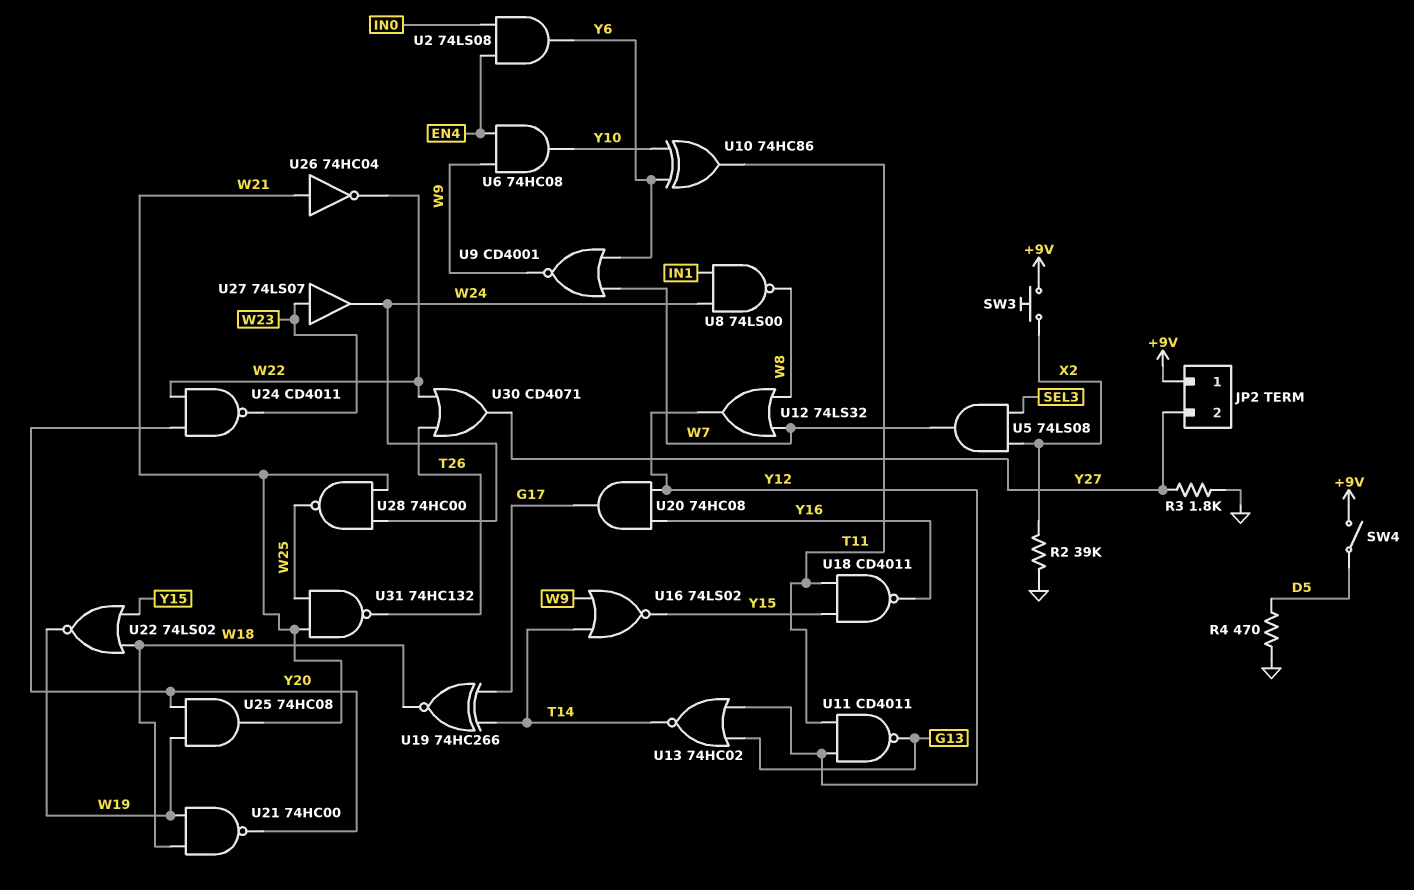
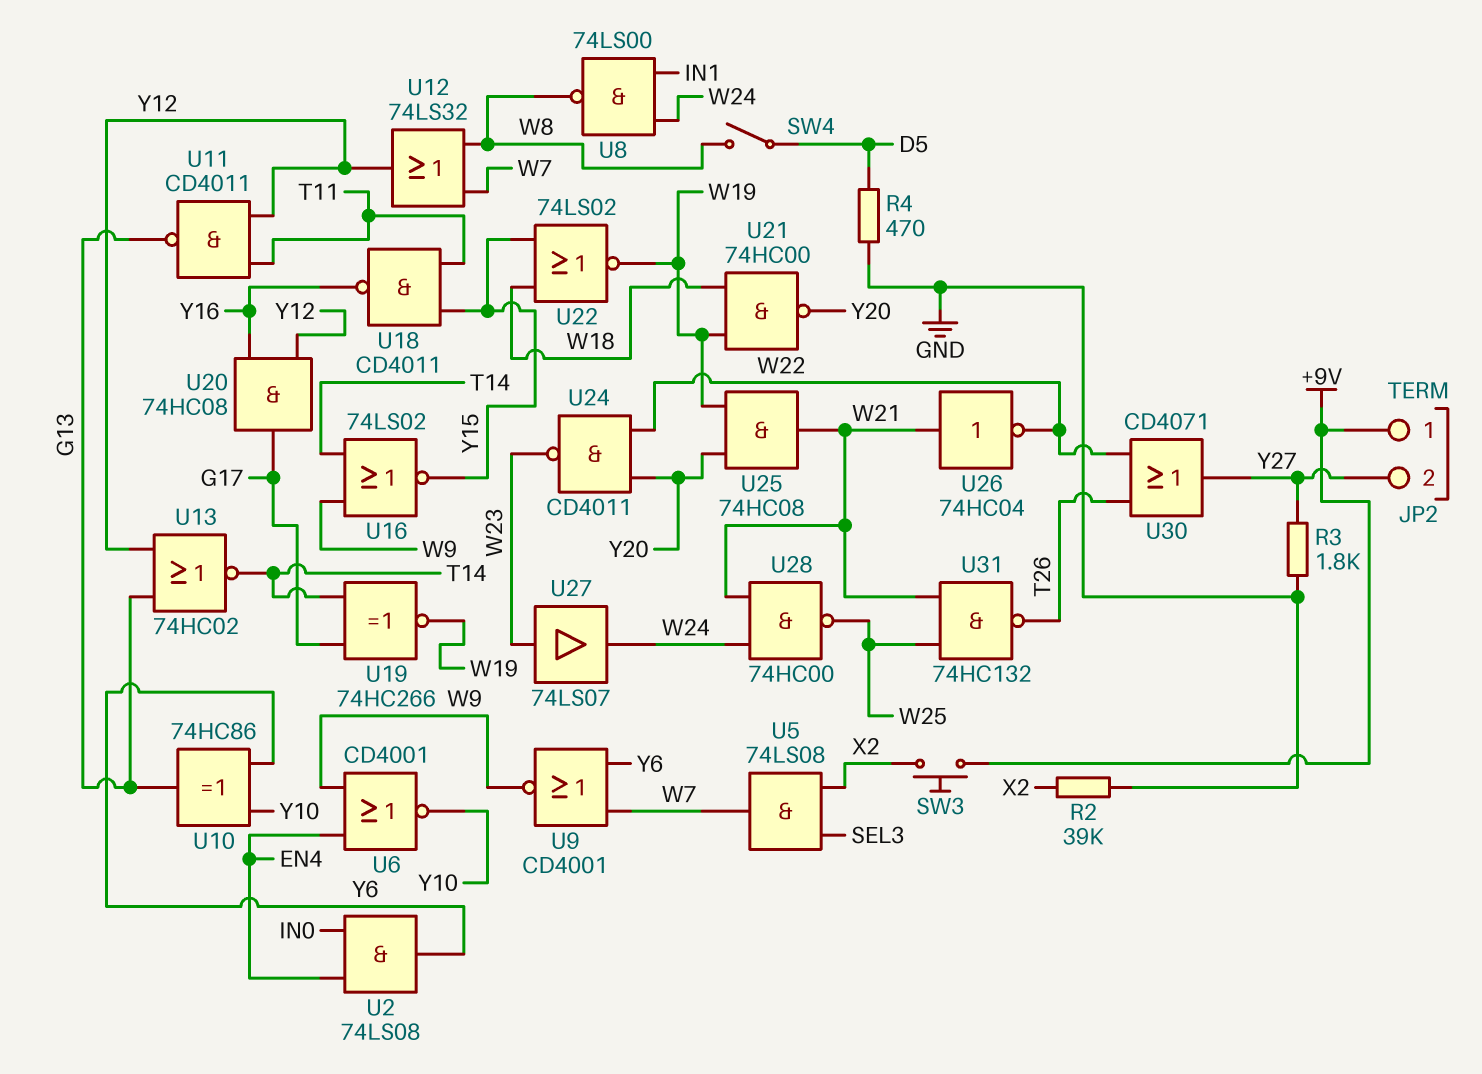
SW4: switch (+9V, D5) -> switch (D5, W8)
U6: AND 74HC08 (in EN4, in W9, out Y10) -> NOR CD4001 (in EN4, in W9, out Y10)
U10: XOR 74HC86 (in Y6, in Y10, out T11) -> XOR 74HC86 (in Y6, in Y10, out G13)
U19: XNOR 74HC266 (in G17, in T14, out W18) -> XNOR 74HC266 (in G17, in T14, out W19)

